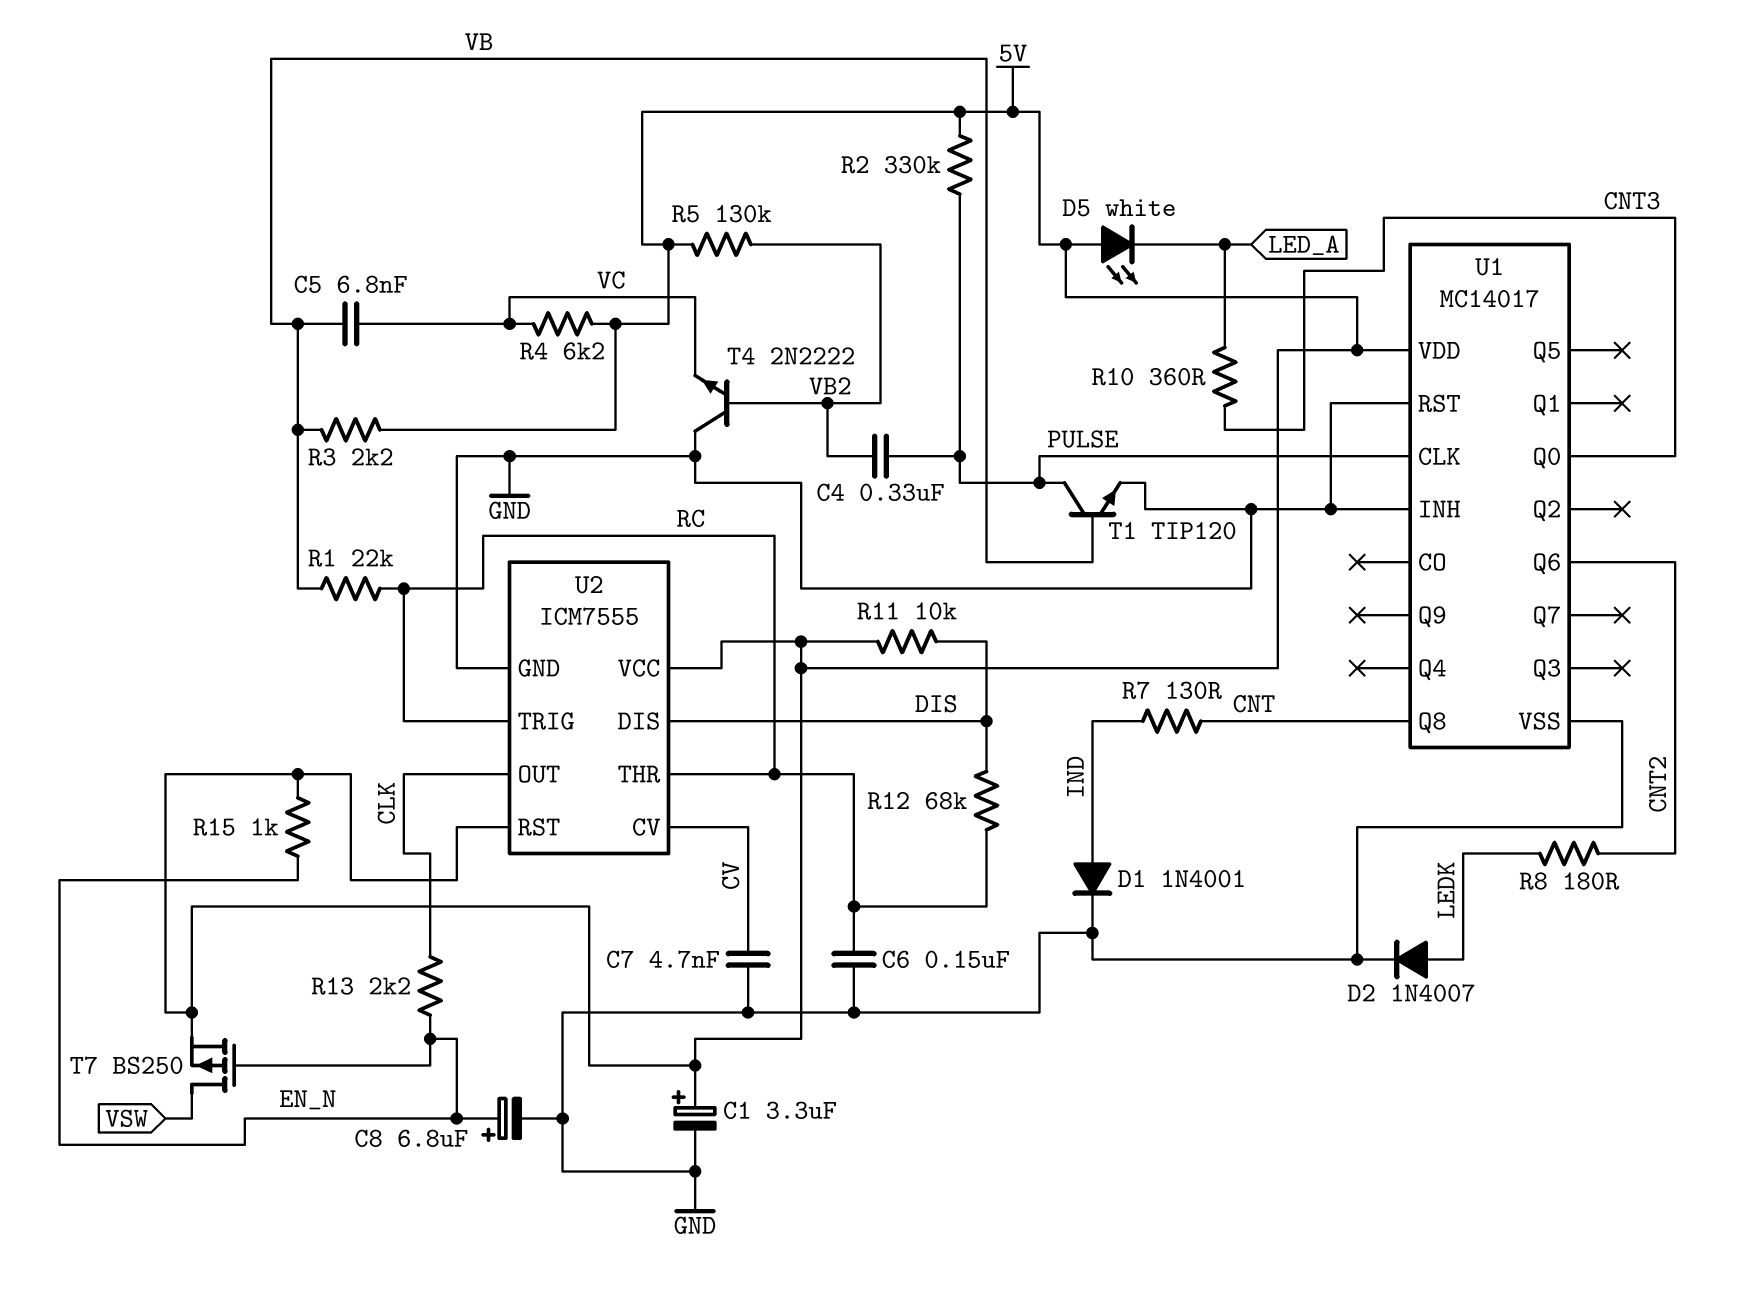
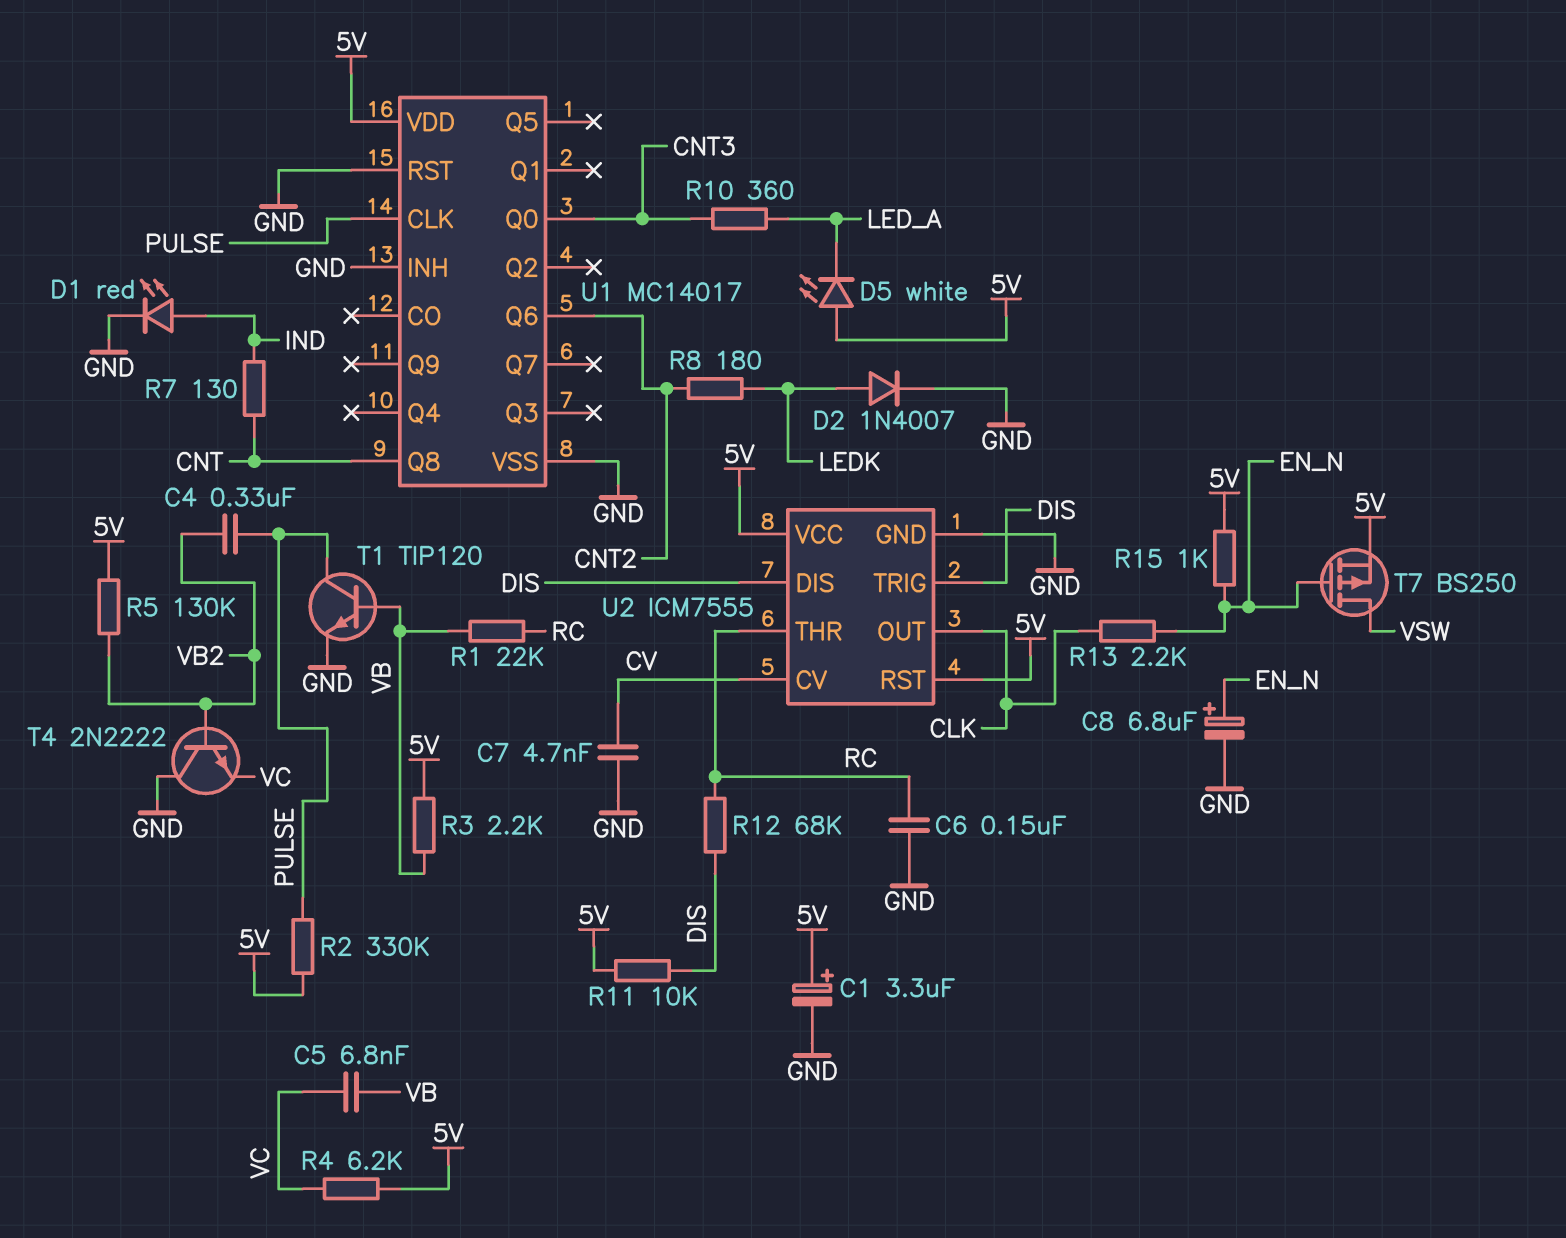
D1: diode 1N4001 (A IND, K GND) -> LED red (A IND, K GND)
U2 pin TRIG: RC -> DIS

